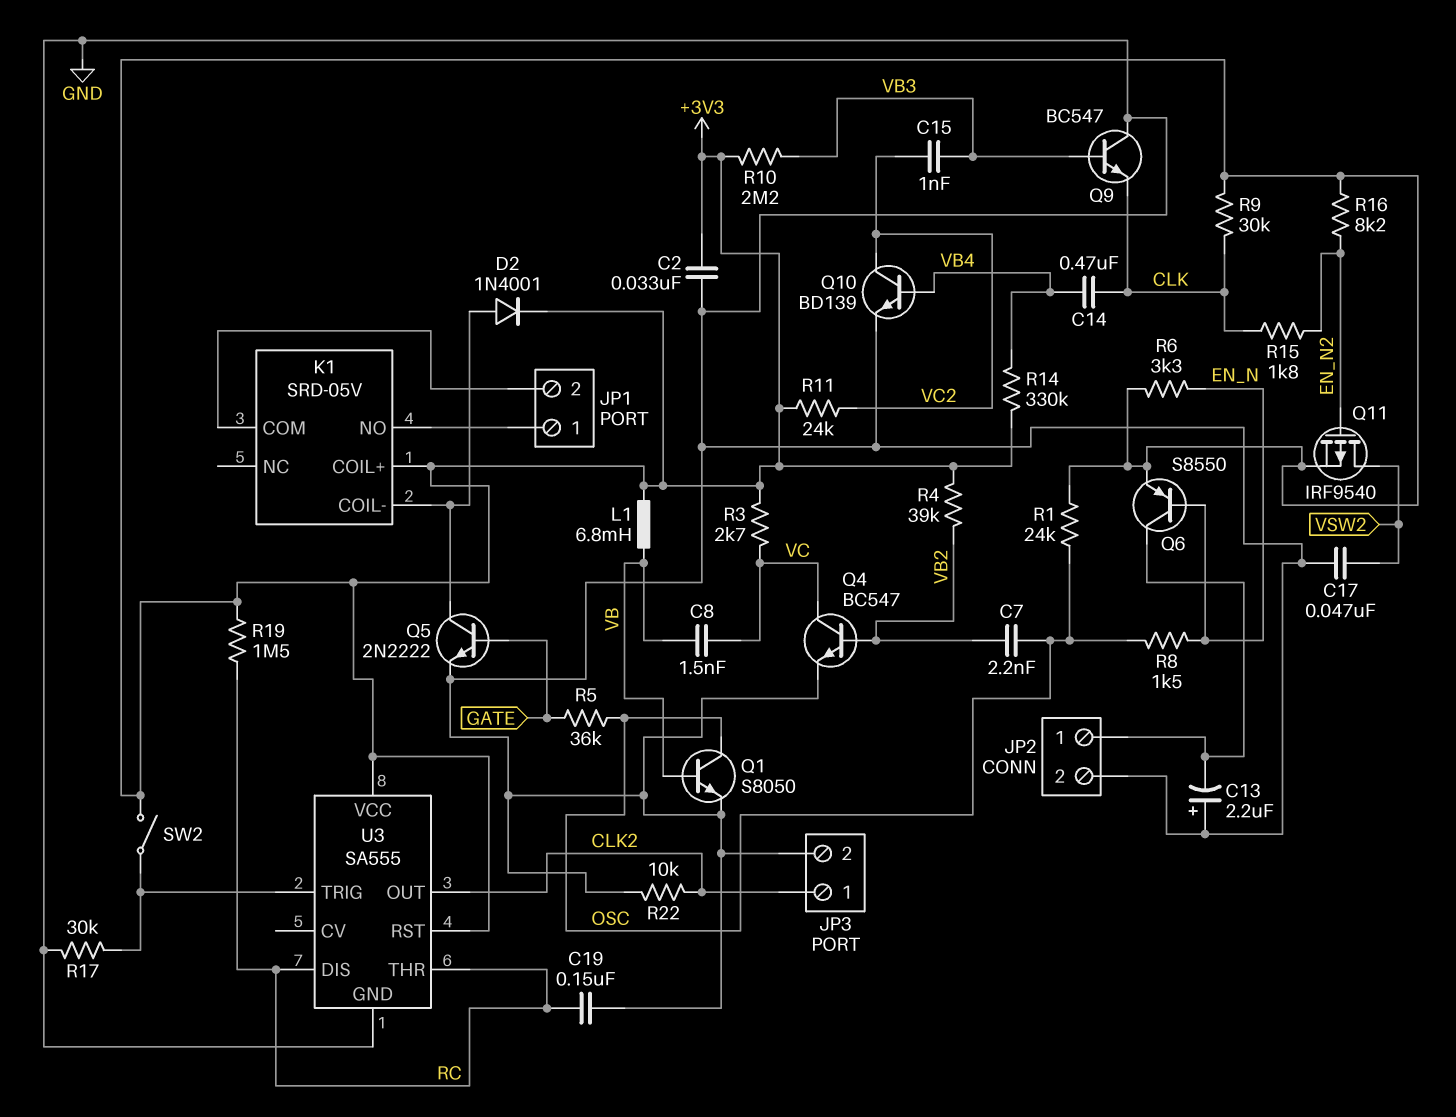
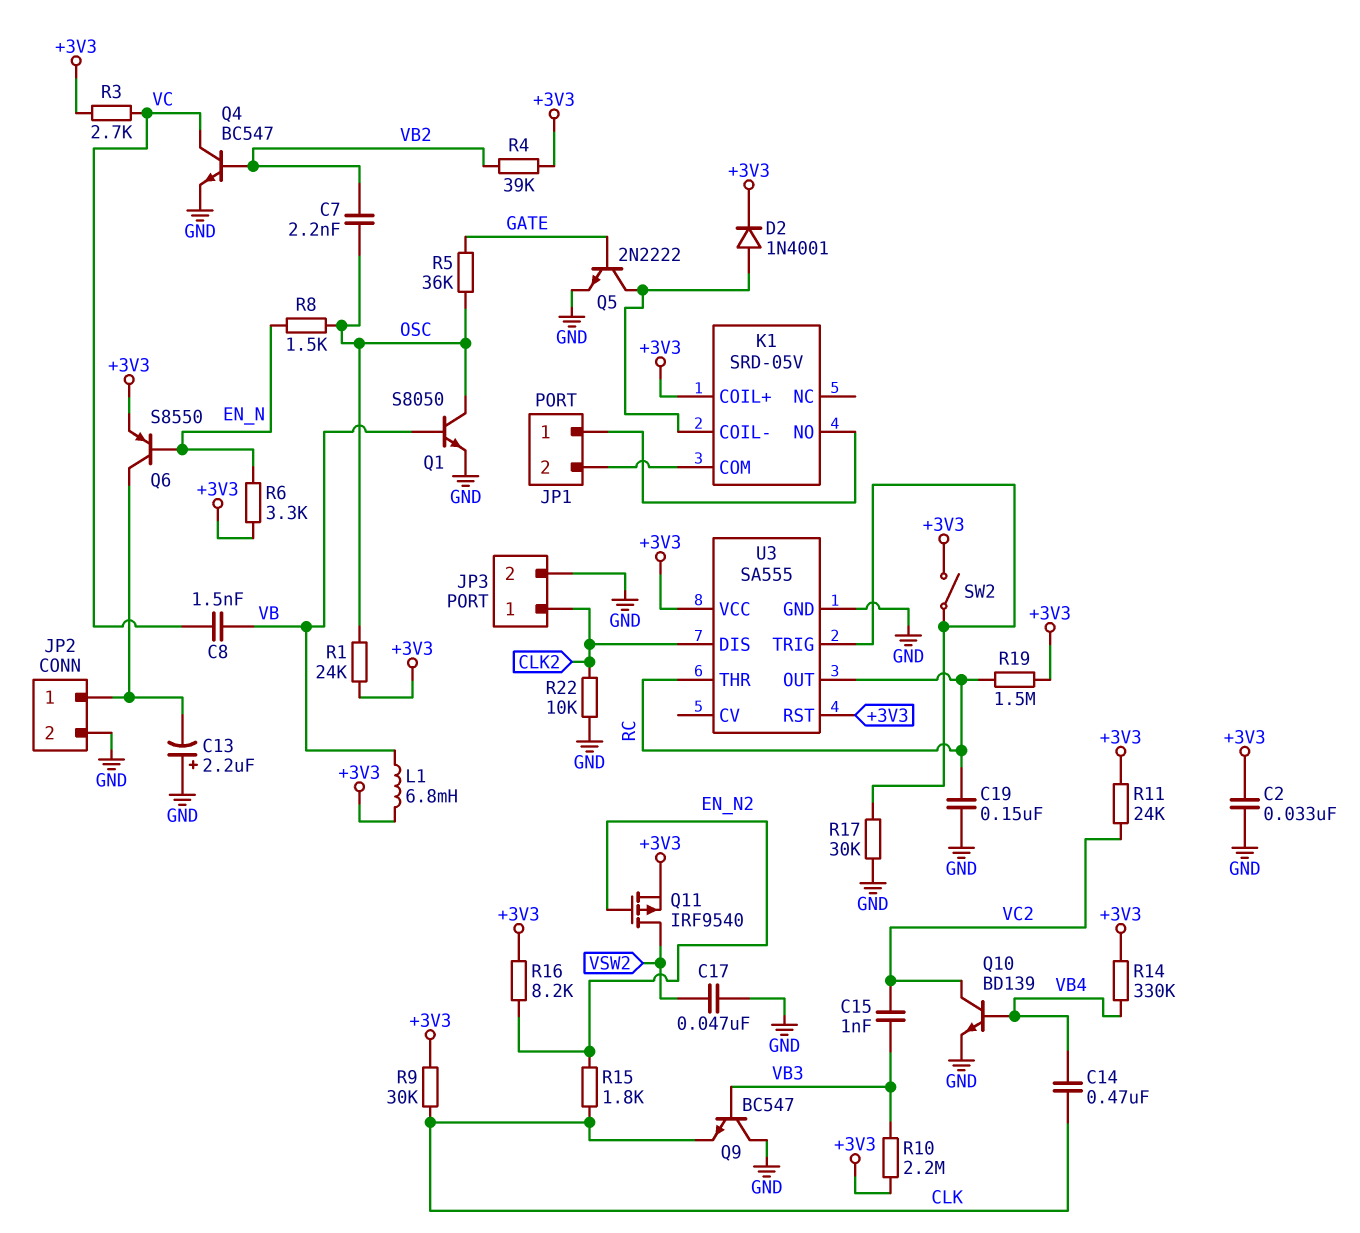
U3 pin DIS: RC -> CLK2
U3 pin OUT: CLK2 -> RC

